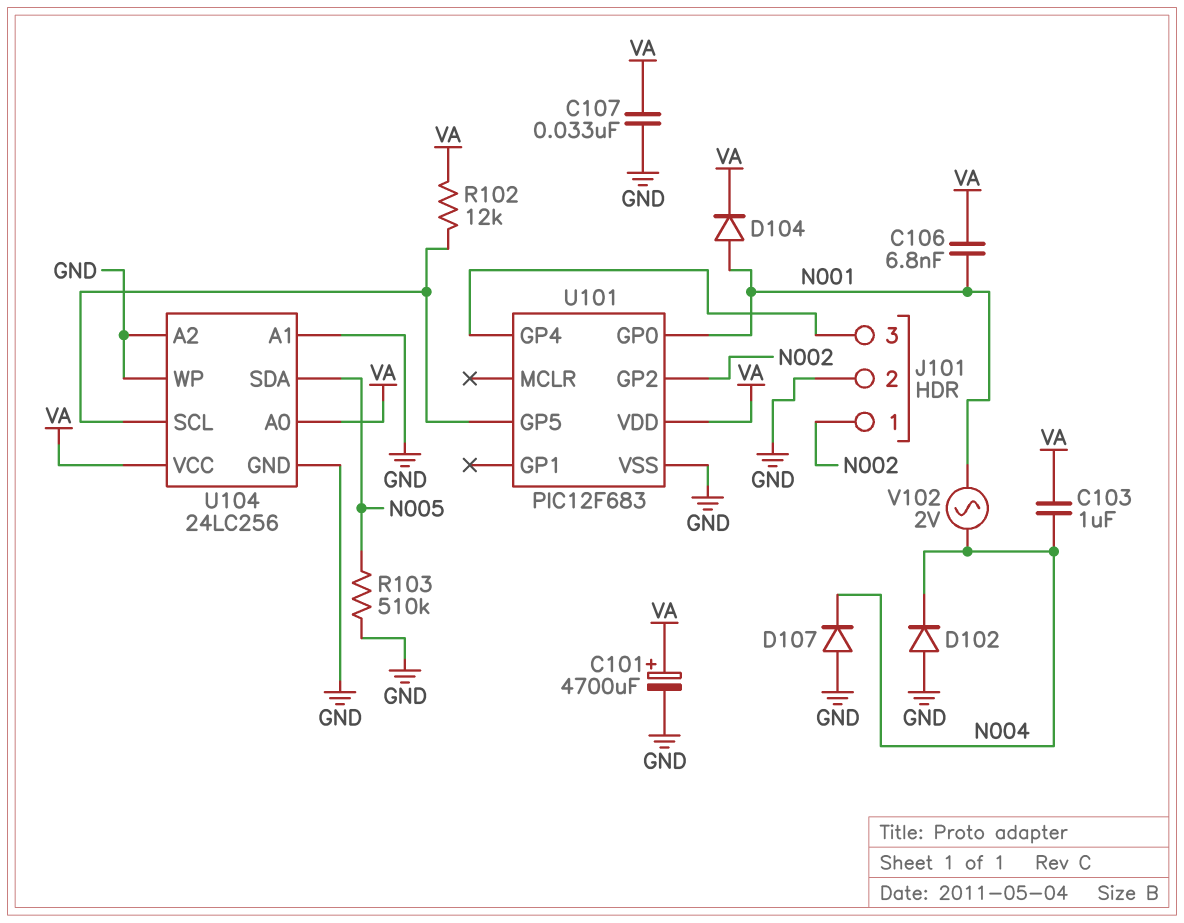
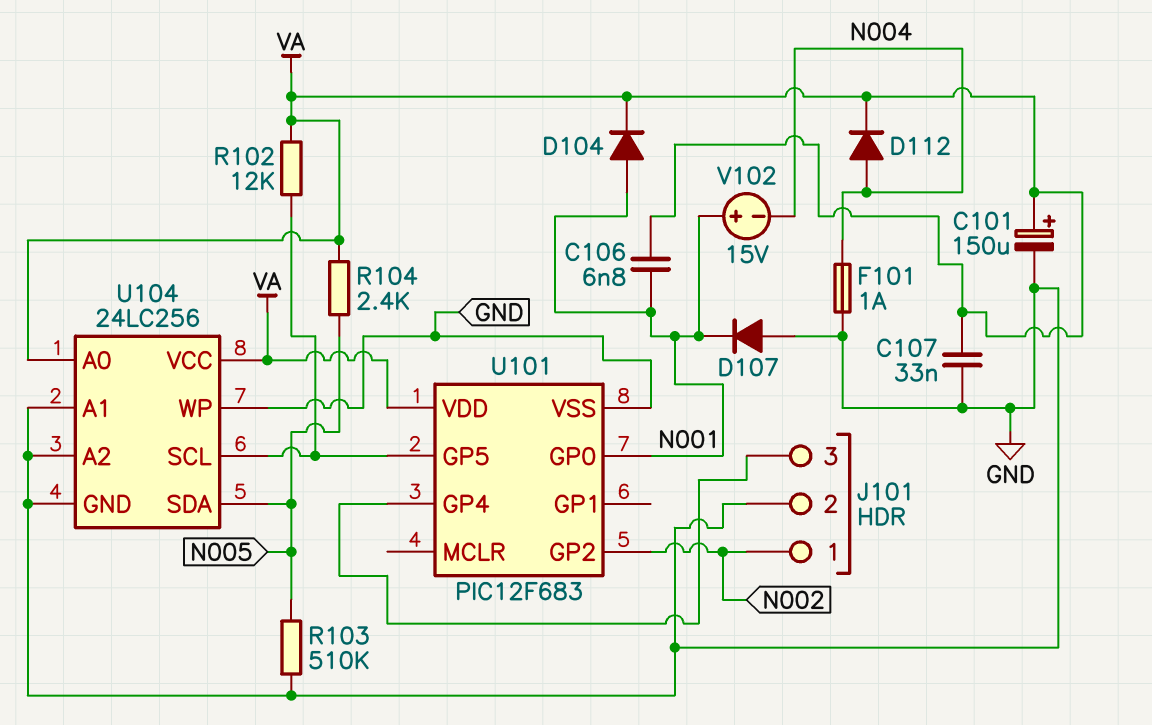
C101: 4700uF (plus VA, minus GND) -> 150uF (plus VA, minus GND)
C103: 1uF (N004, VA) -> none
D102: diode (A GND, K N004) -> none
D107: diode (A GND, K N004) -> diode (A GND, K N001)
D112: none -> diode (A N004, K VA)
F101: none -> 1A (GND, N004)
R104: none -> 2.4k (N005, VA)
V102: AC 2V (N001, N004) -> 15V (plus N001, minus N004)

